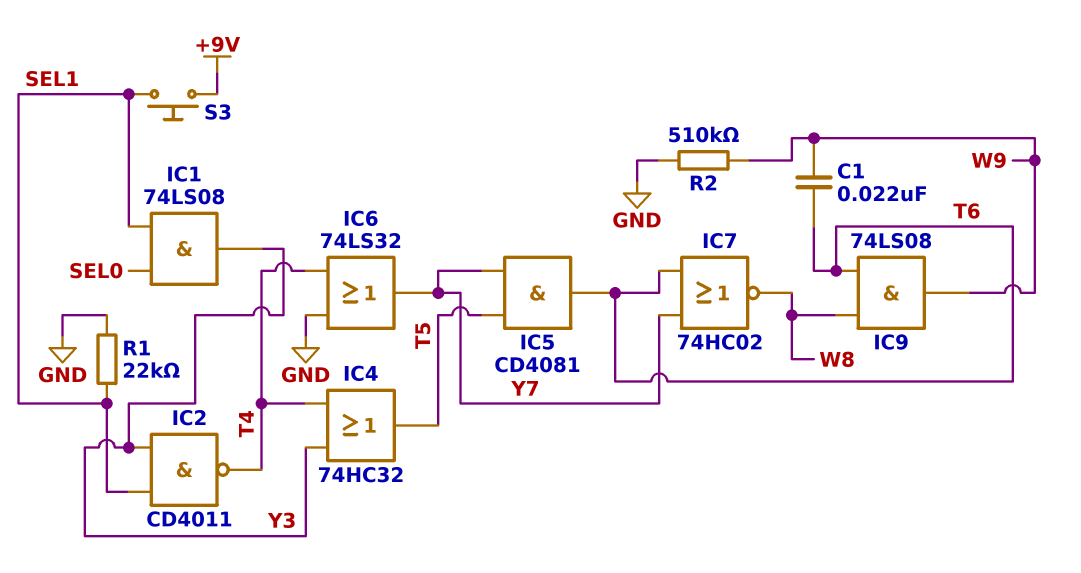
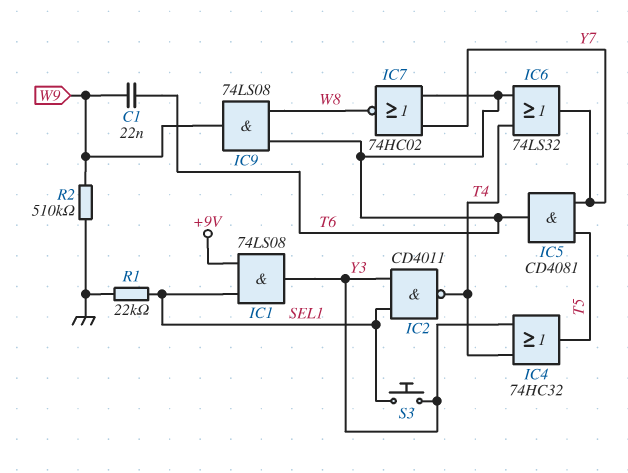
IC1: AND 74LS08 (in SEL0, in SEL1, out Y3) -> AND 74LS08 (in +9V, in SEL1, out Y3)
IC6: OR 74LS32 (in GND, in T4, out Y7) -> OR 74LS32 (in T4, in T6, out Y7)
S3: button (+9V, SEL1) -> button (SEL1, Y3)

